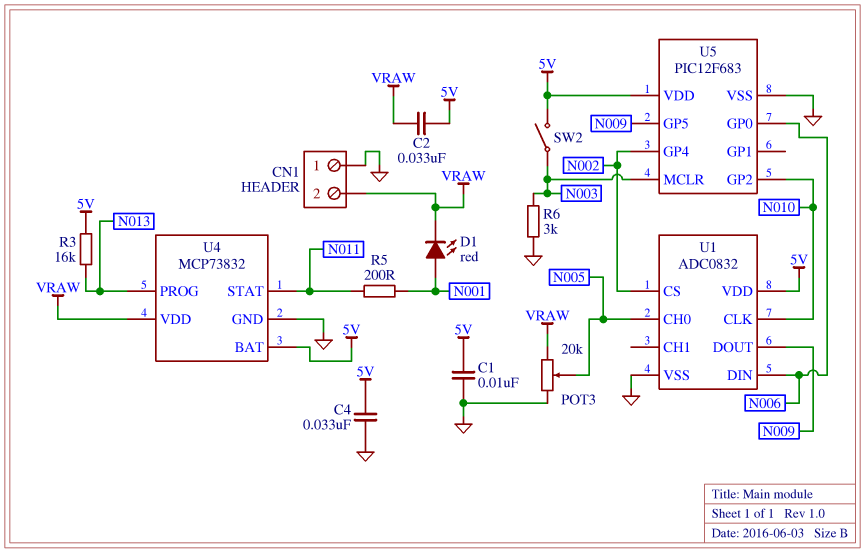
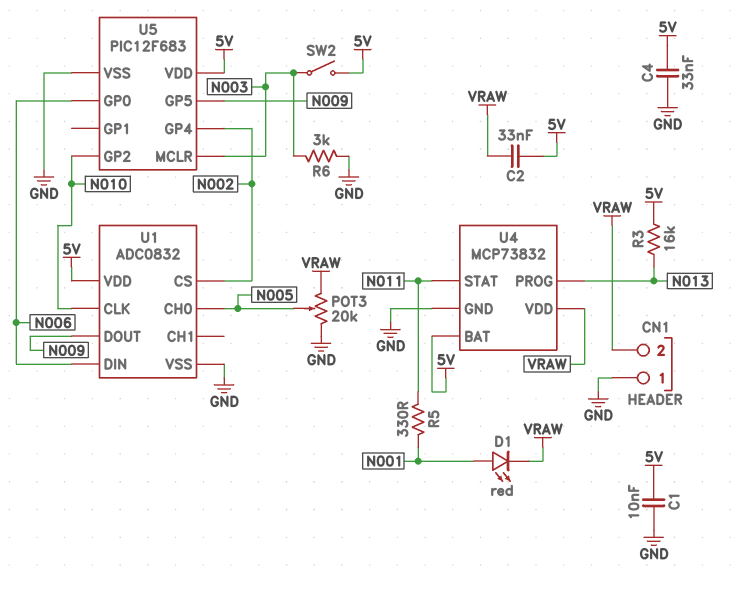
R5: 200 (N001, N011) -> 330 (N001, N011)

